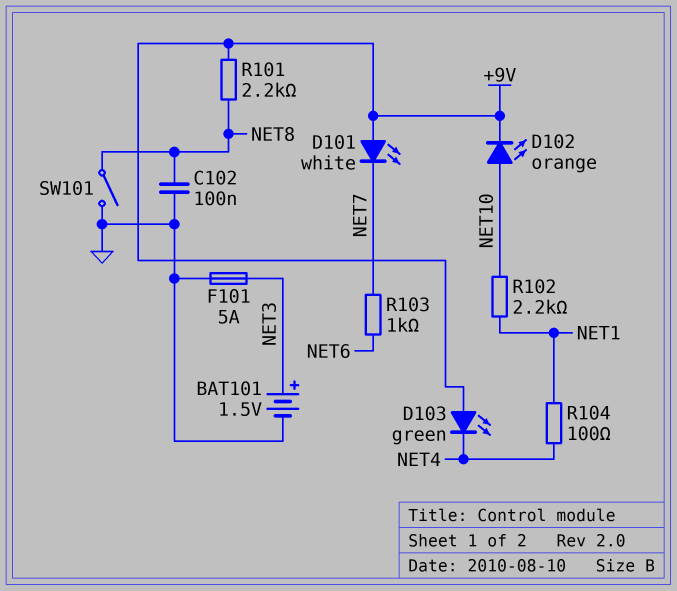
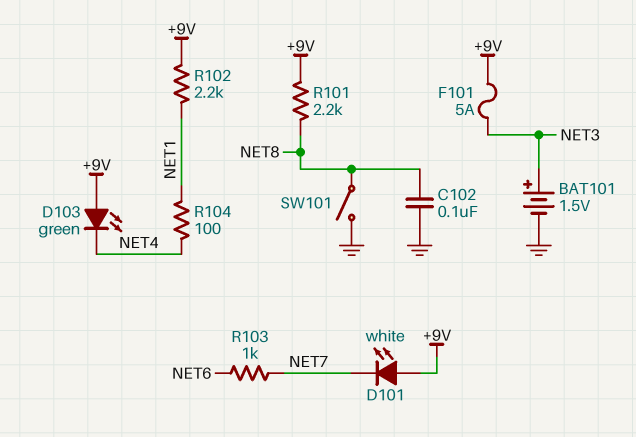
D102: LED orange (A NET10, K +9V) -> none
F101: 5A (GND, NET3) -> 5A (+9V, NET3)
R102: 2.2k (NET1, NET10) -> 2.2k (+9V, NET1)

